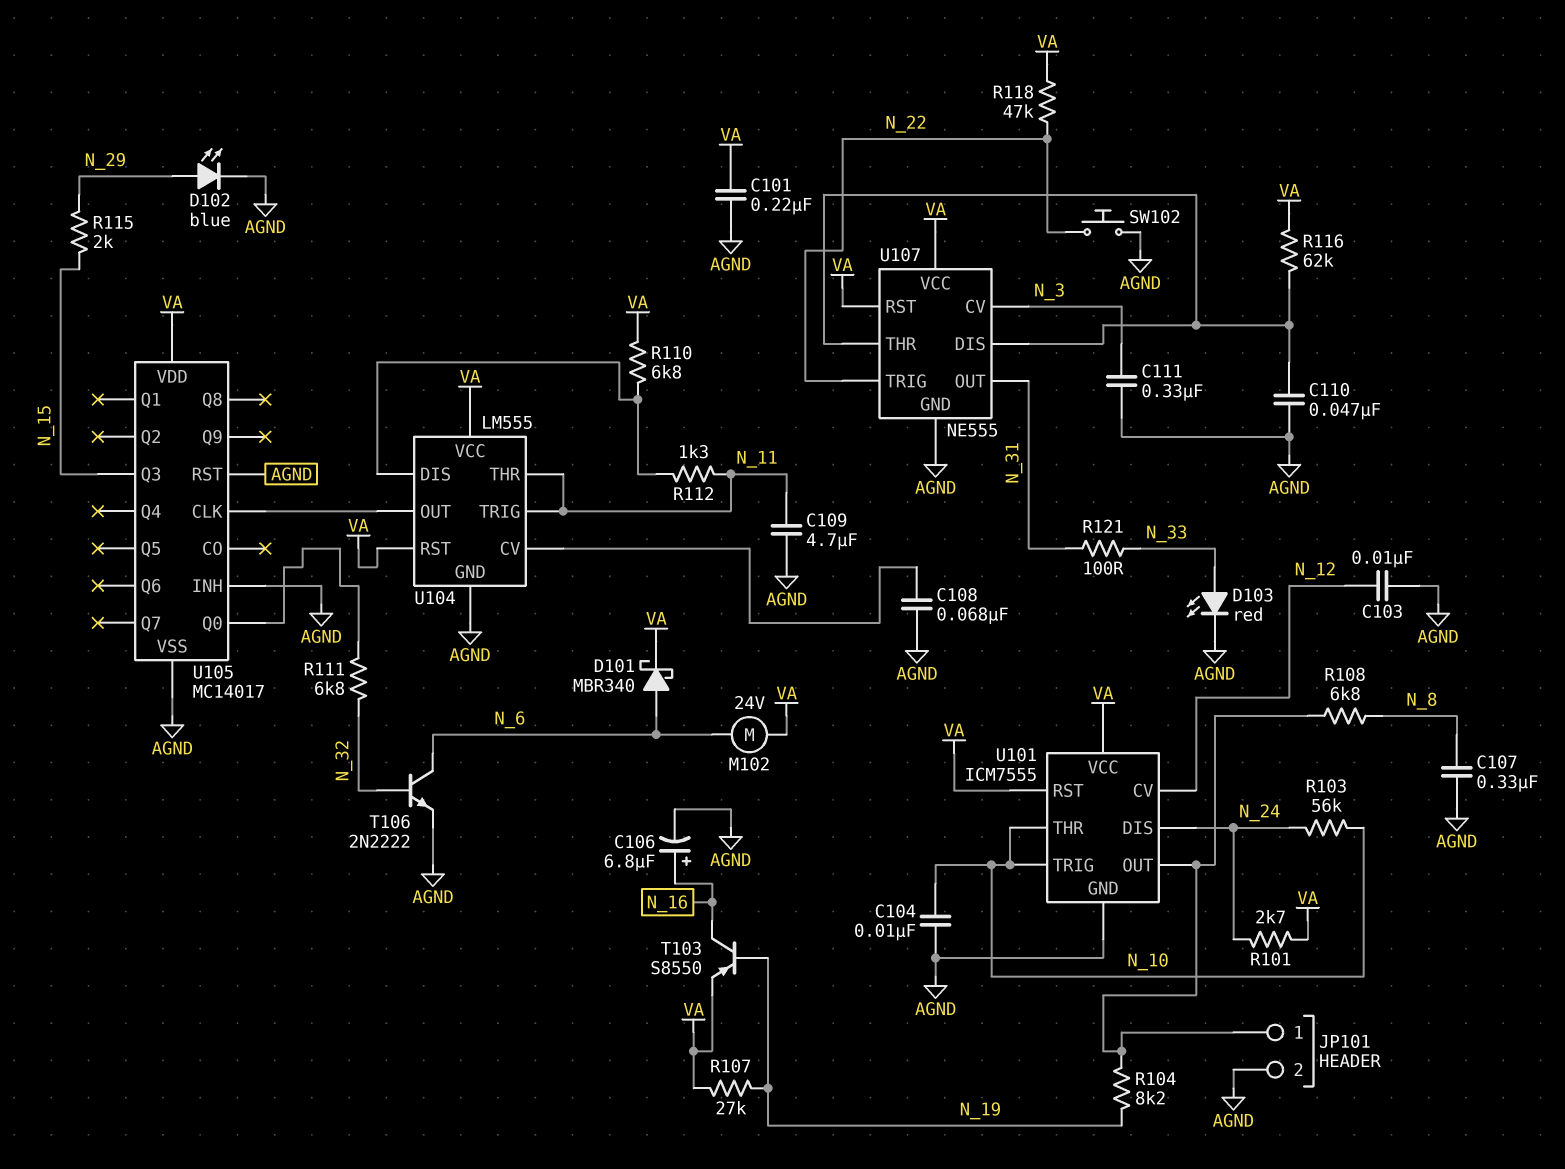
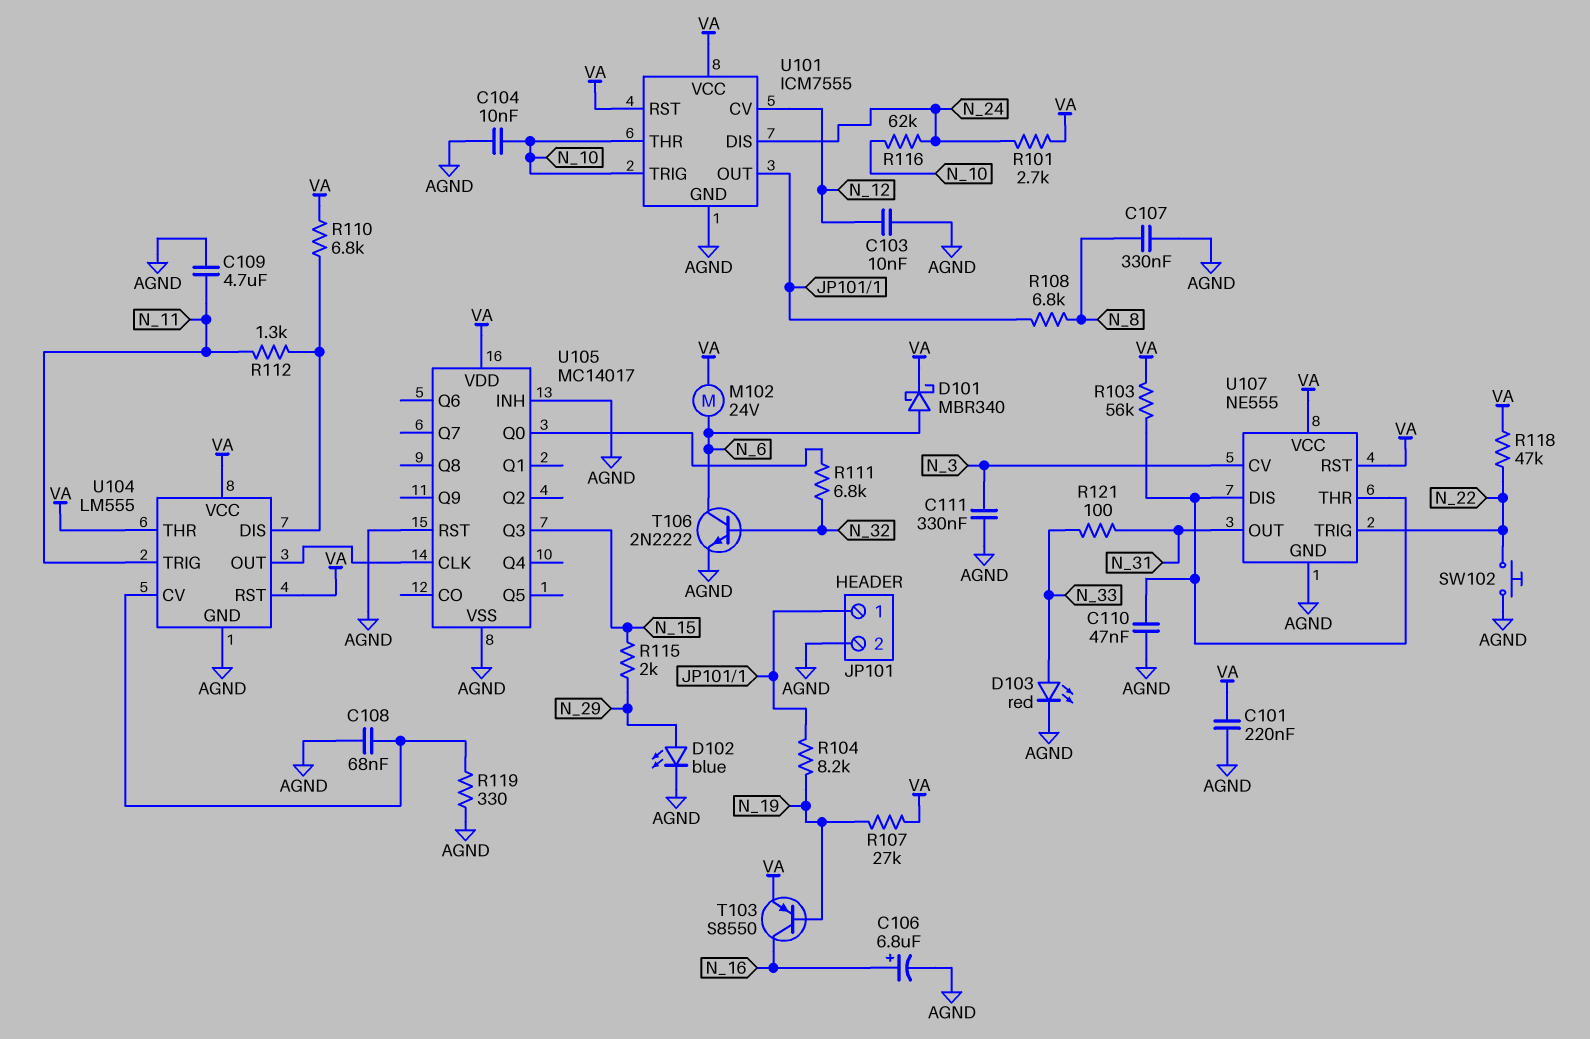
R103: 56k (N_10, N_24) -> 56k (U107/DIS, VA)
R116: 62k (U107/DIS, VA) -> 62k (N_10, N_24)
R119: none -> 330 (AGND, U104/CV)
U104 pin THR: N_11 -> VA

